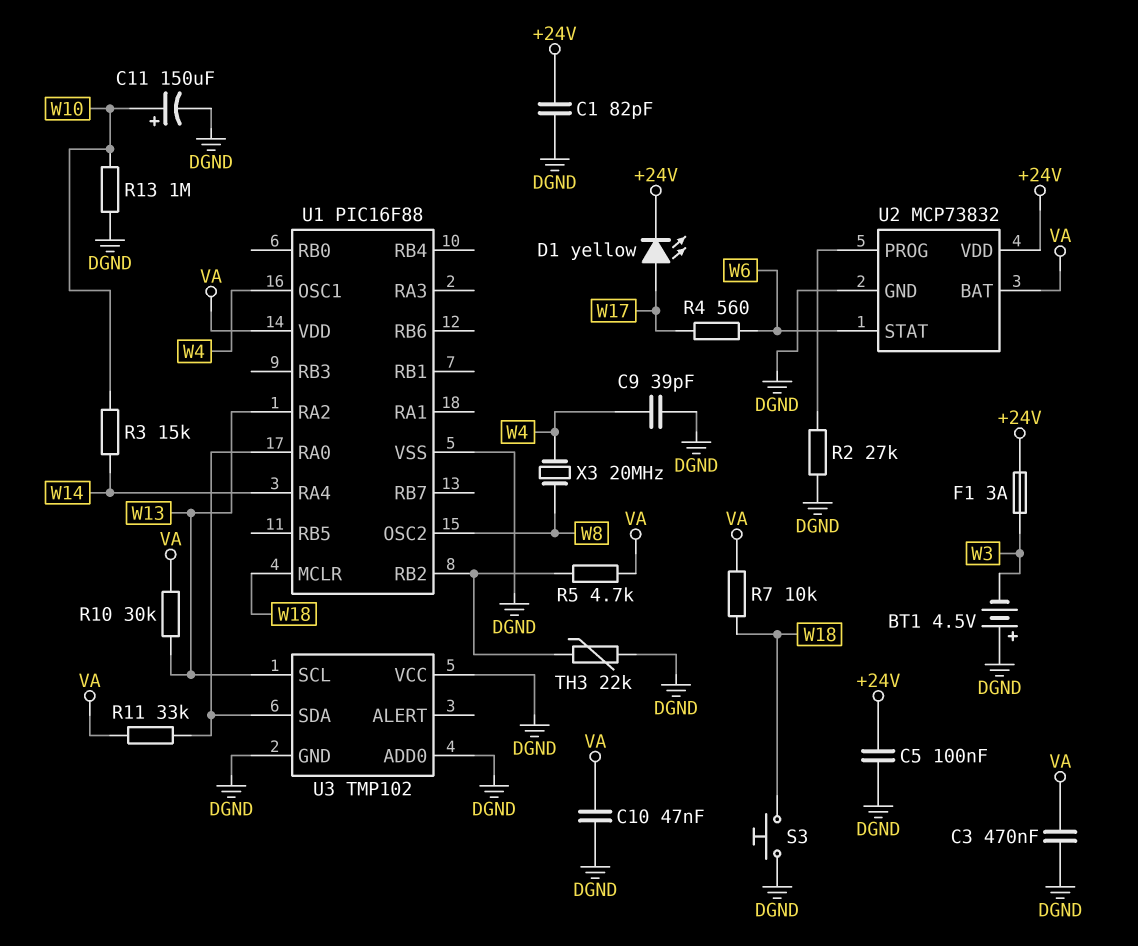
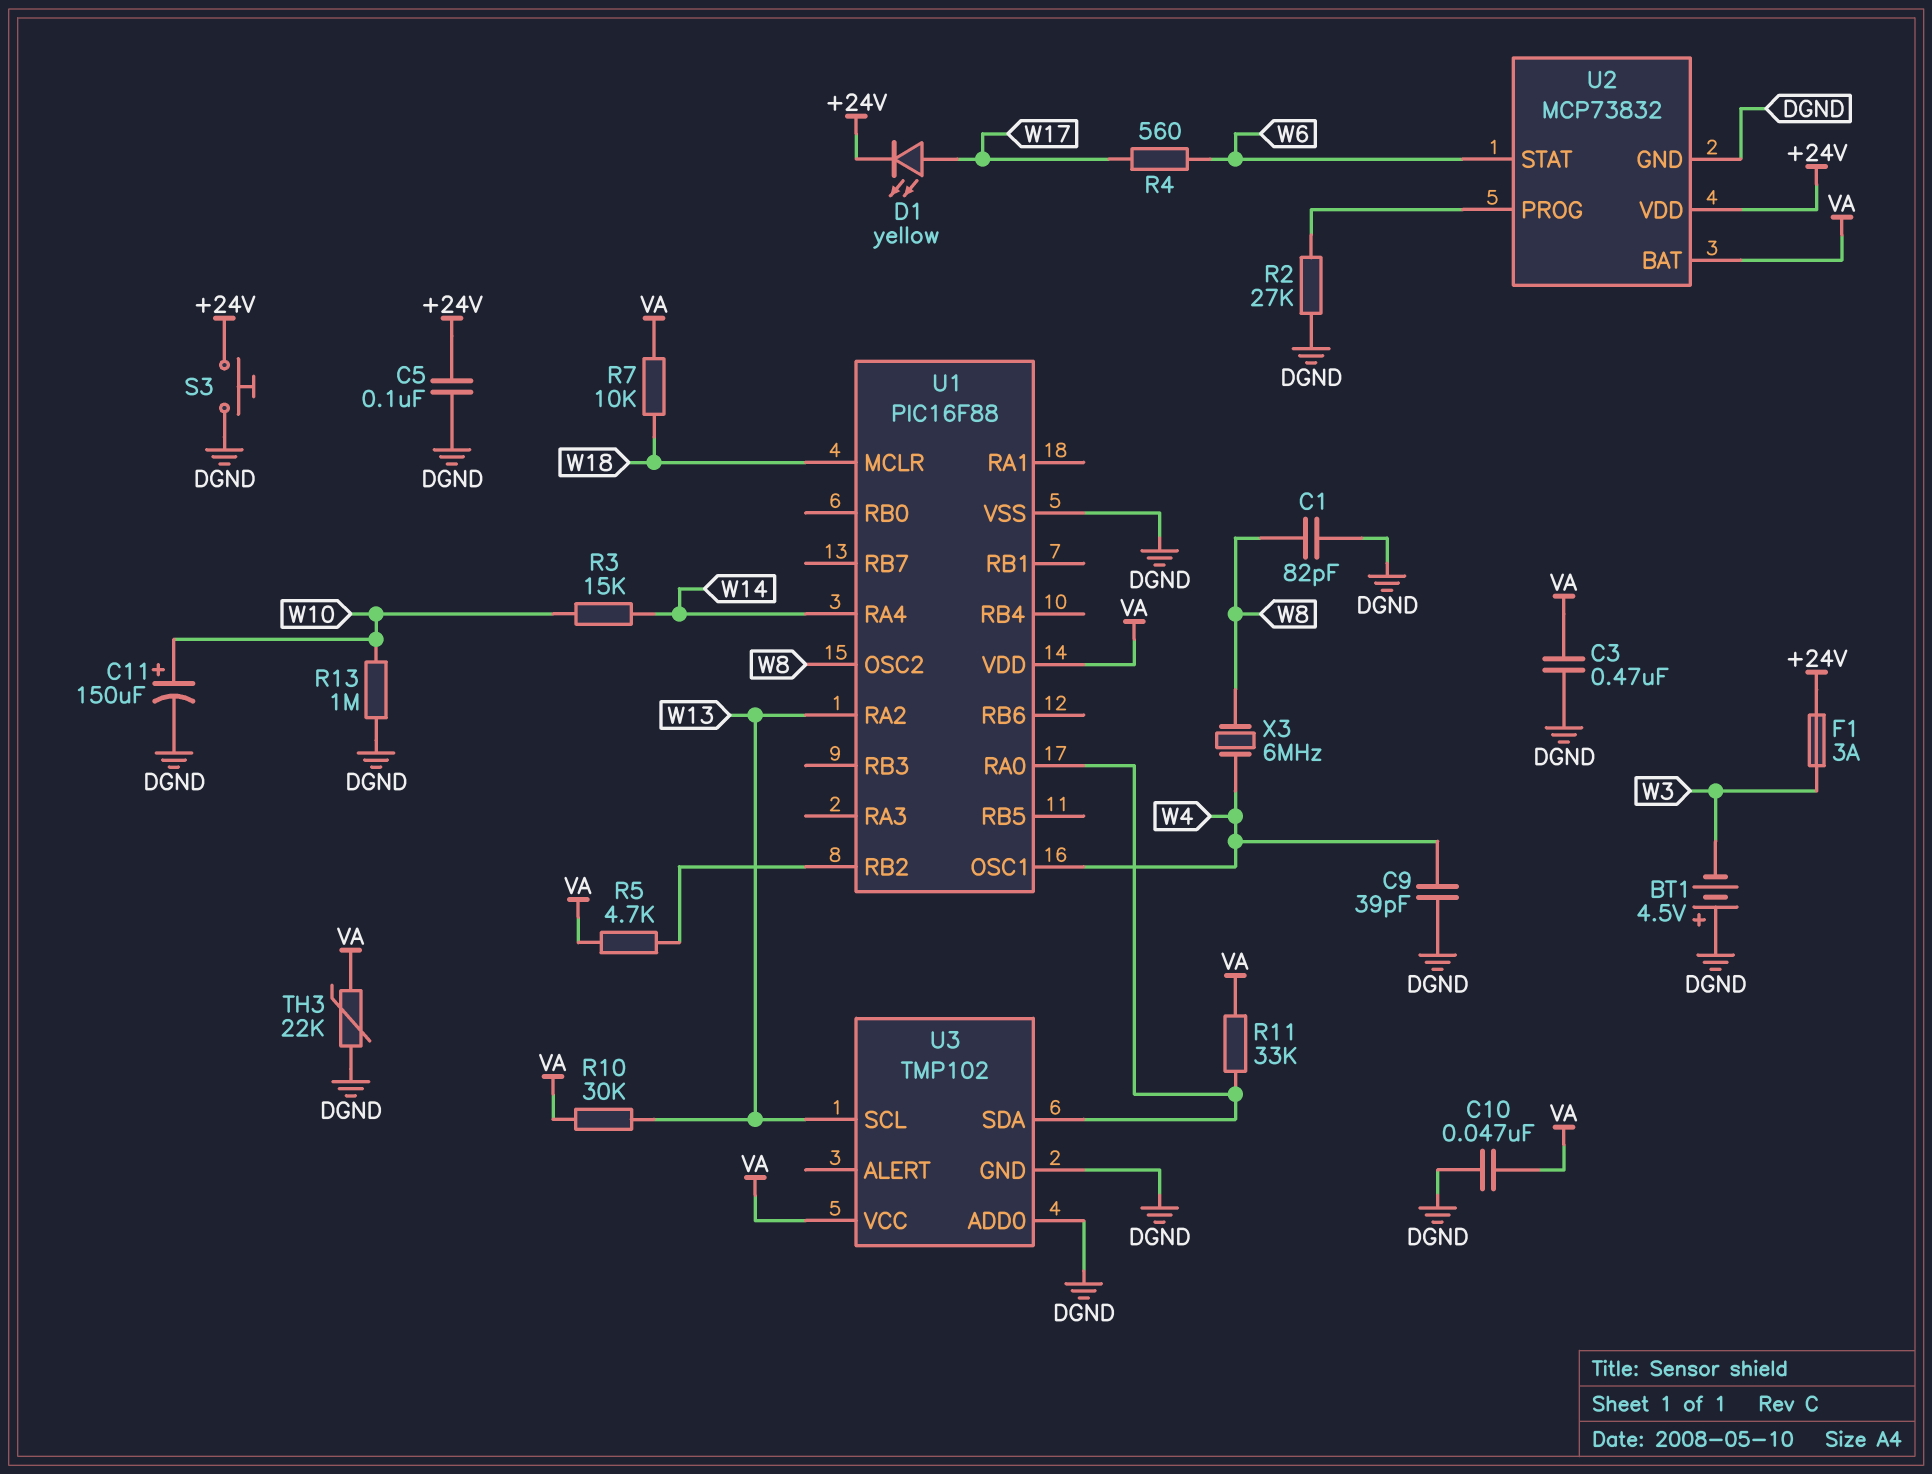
C1: 82pF (+24V, DGND) -> 82pF (DGND, W8)
S3: button (DGND, W18) -> button (+24V, DGND)
TH3: 22k (DGND, U1/RB2) -> 22k (DGND, VA)
U3 pin VCC: DGND -> VA
X3: 20MHz (W4, W8) -> 6MHz (W4, W8)

